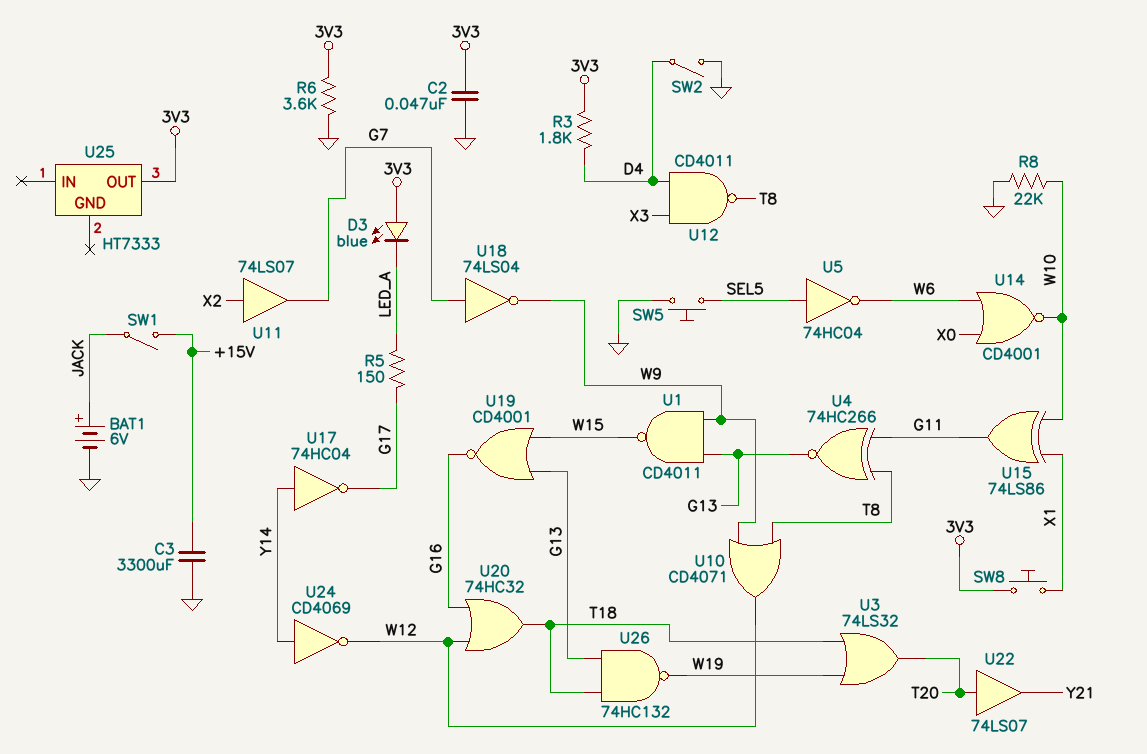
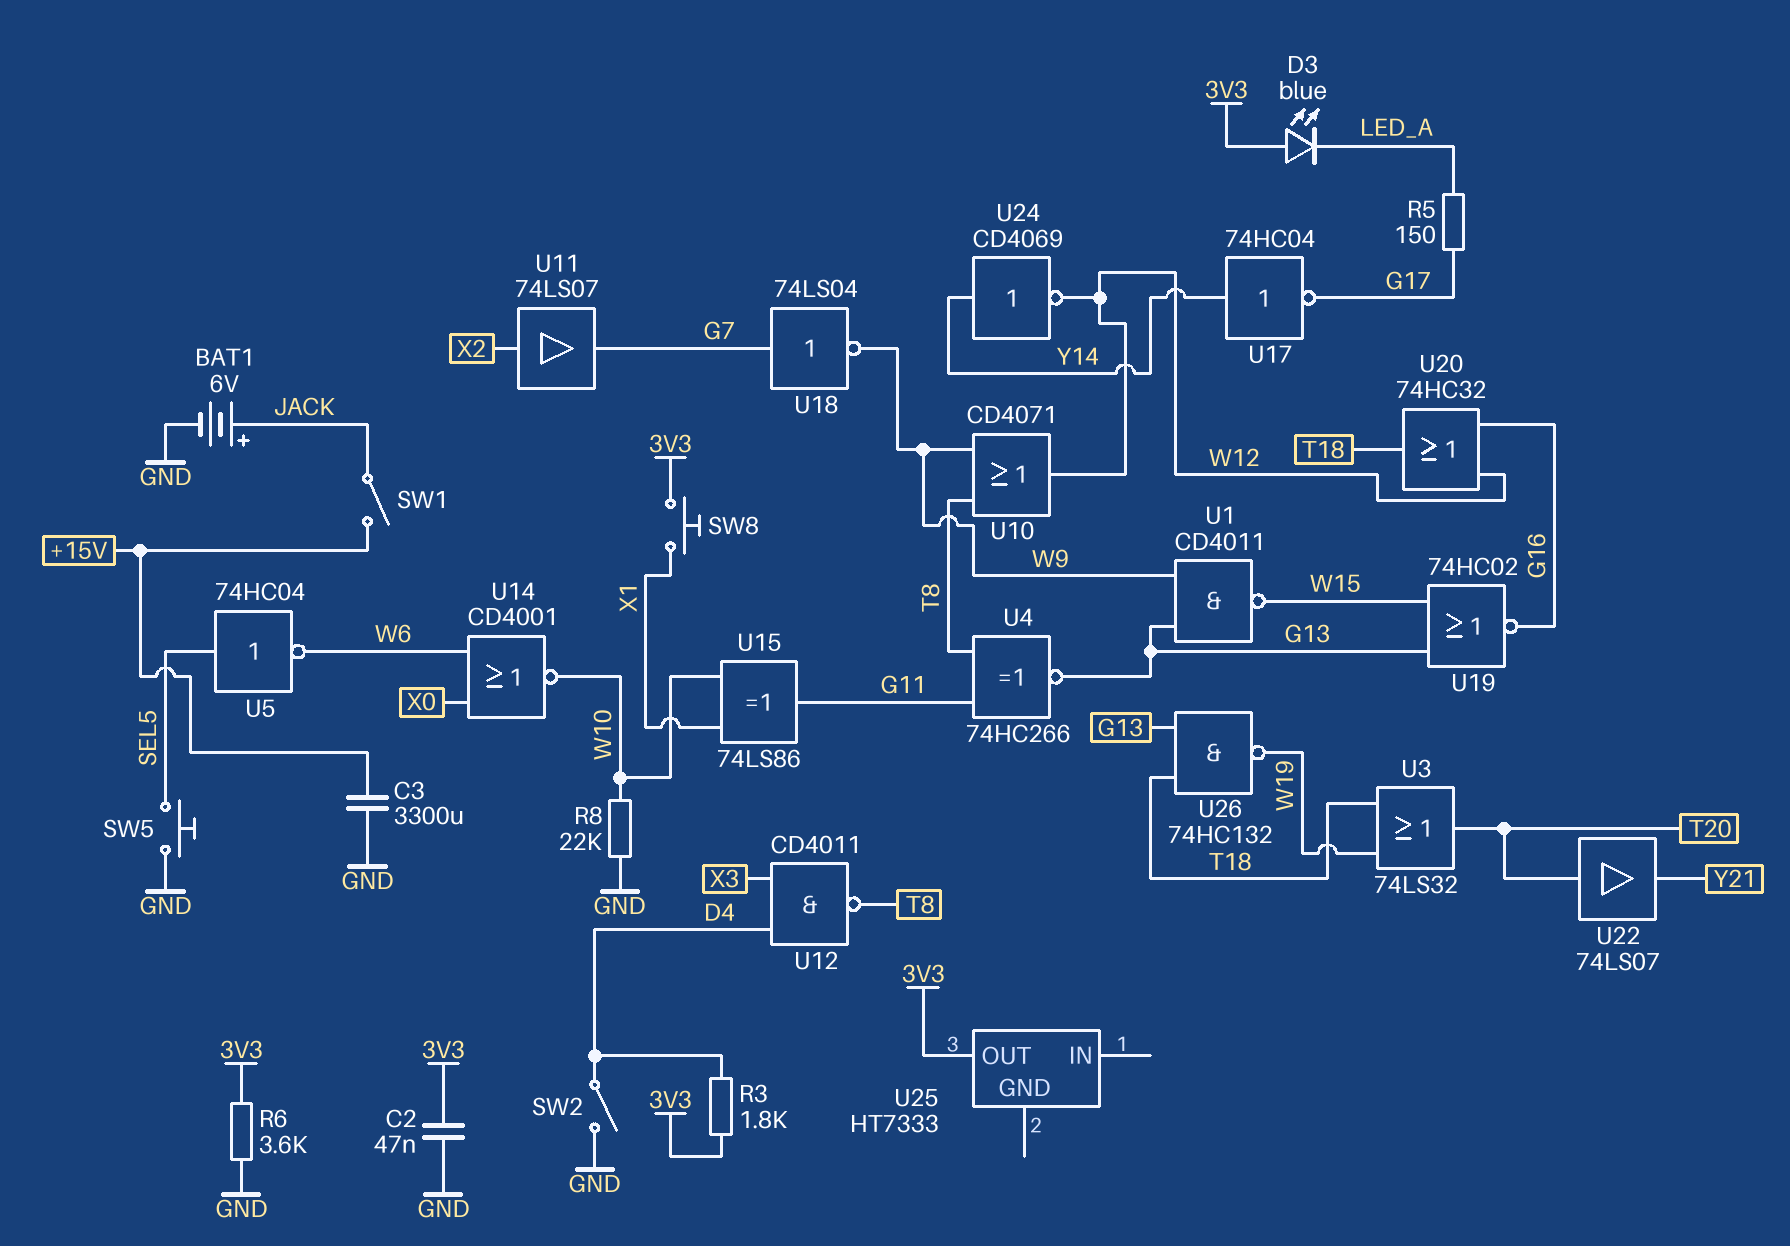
U19: NOR CD4001 (in G13, in W15, out G16) -> NOR 74HC02 (in G13, in W15, out G16)

